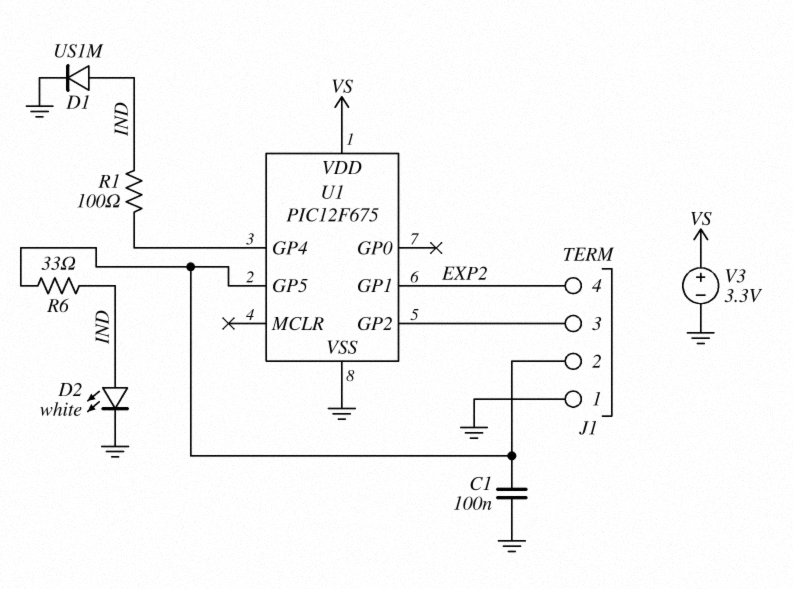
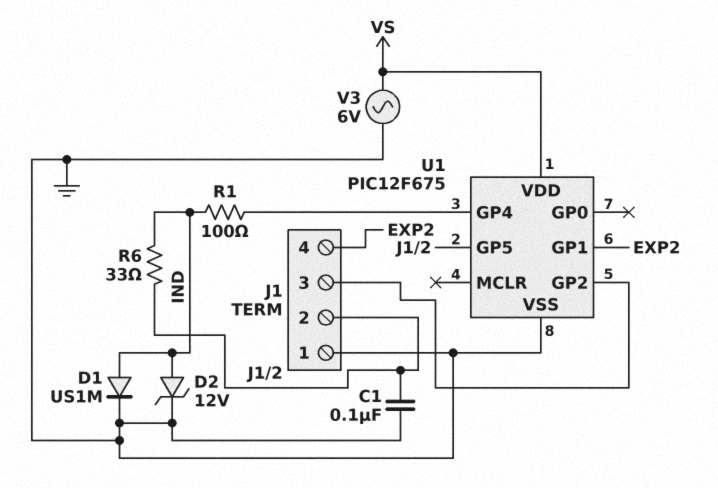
D2: LED white (A IND, K GND) -> zener 12V (A IND, K GND)
V3: 3.3V (plus VS, minus GND) -> AC 6V (GND, VS)

